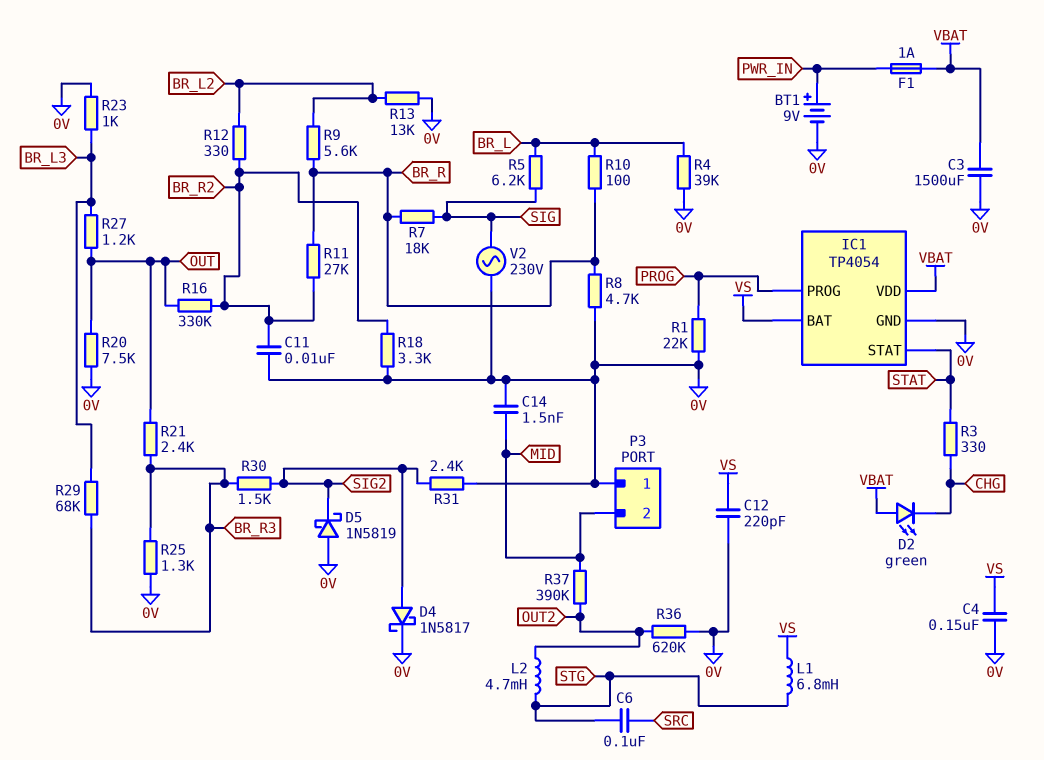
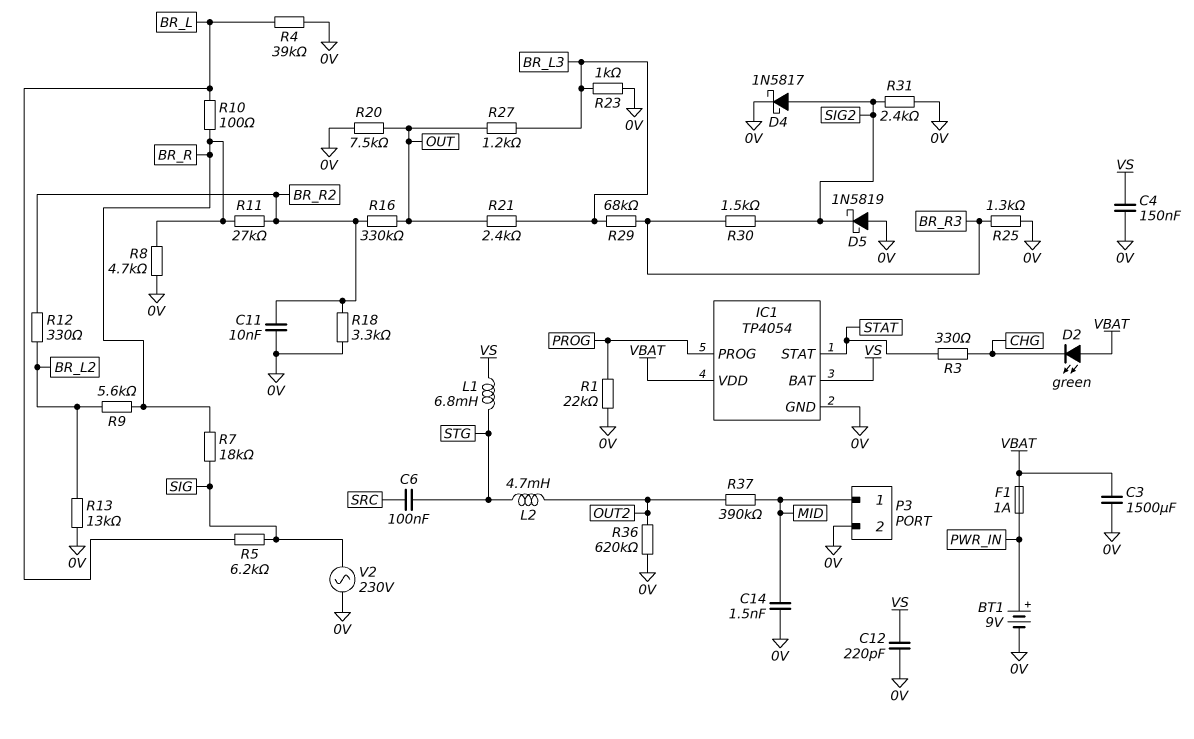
P3 pin 1: 0V -> MID
P3 pin 2: MID -> 0V
R21: 2.4k (BR_R3, OUT) -> 2.4k (BR_L3, OUT)

